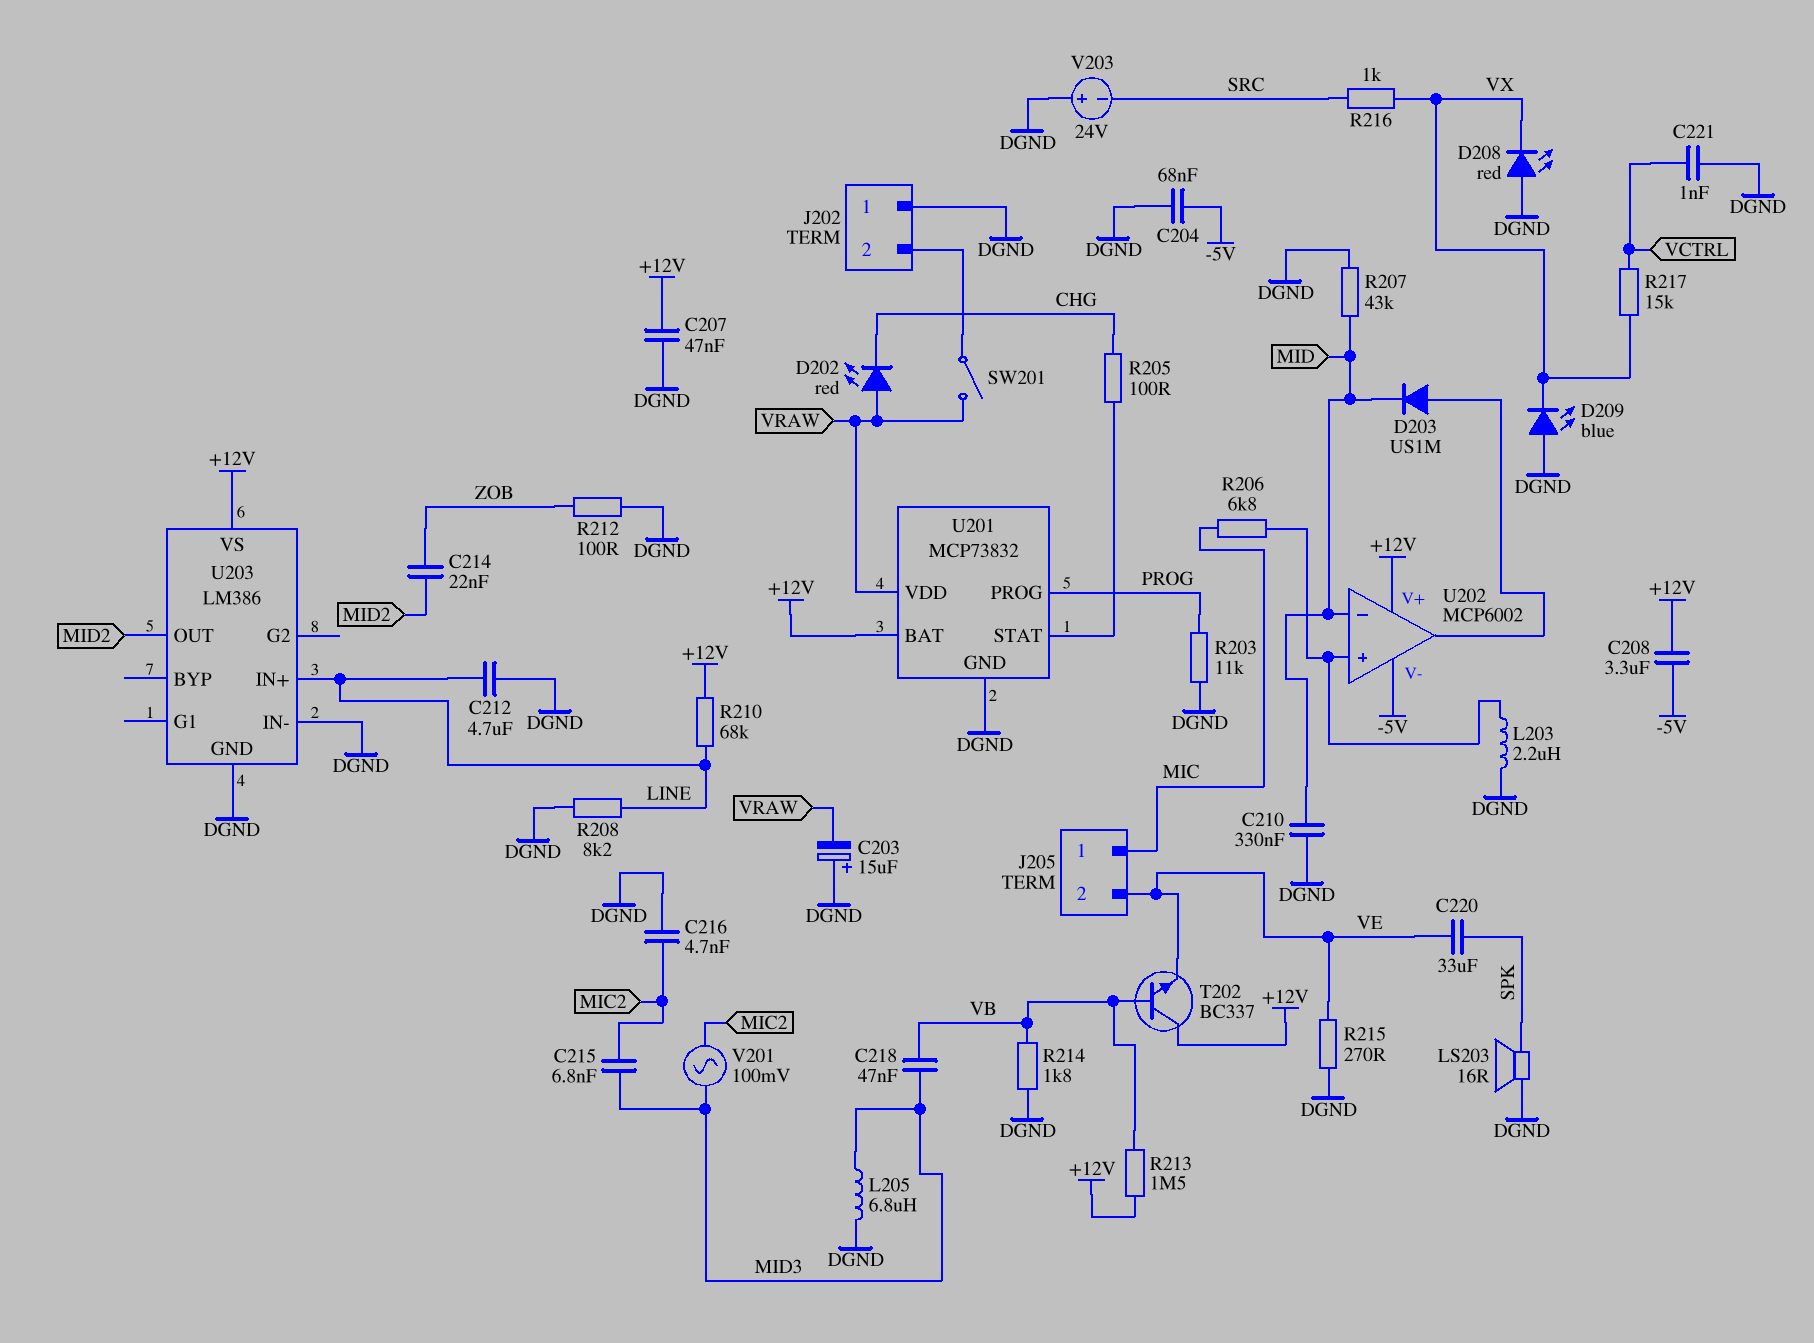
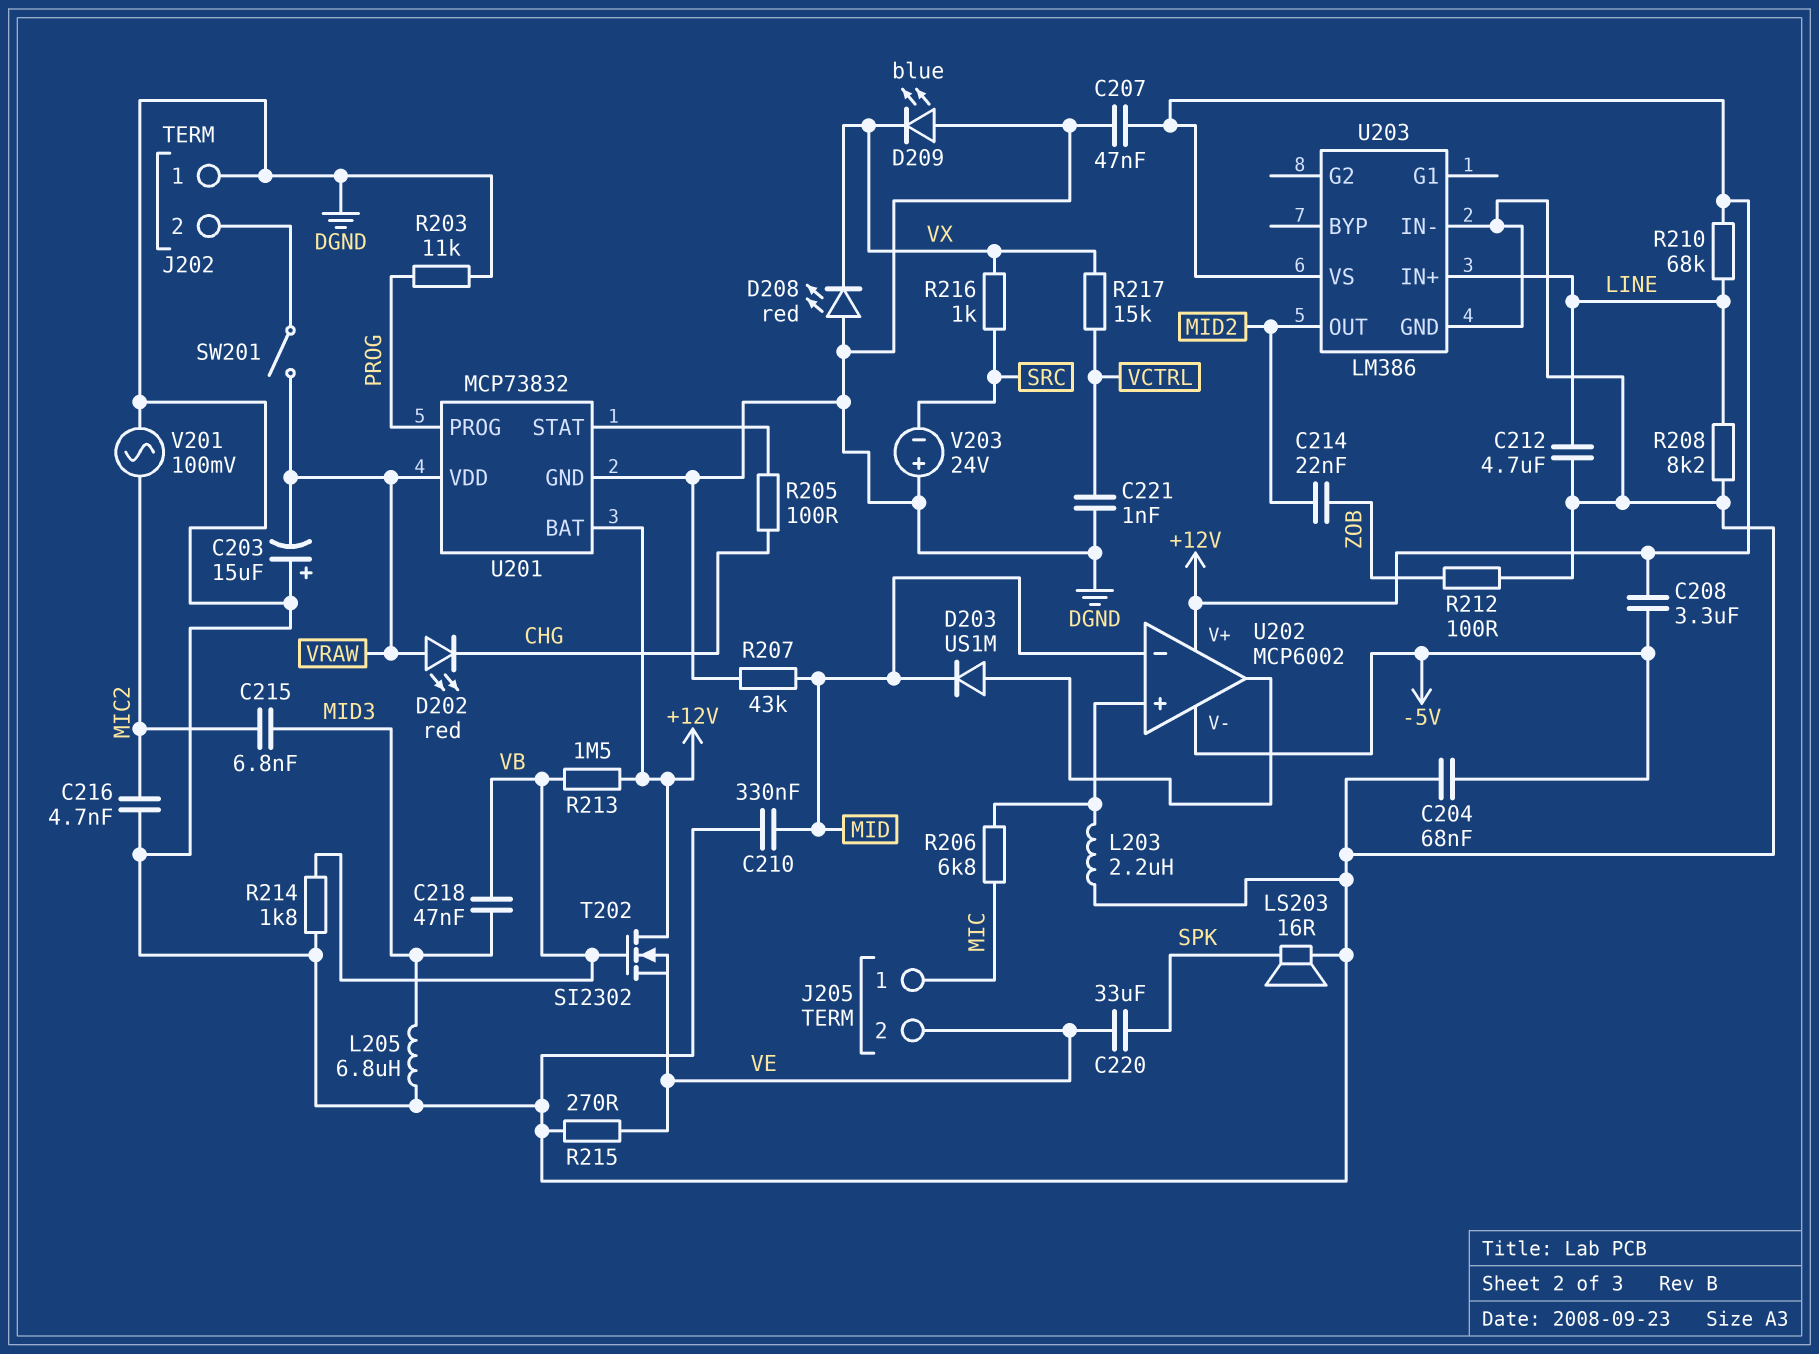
T202: NPN BC337 (B VB, C +12V, E VE) -> NMOS SI2302 (G VB, D +12V, S VE)
V201: AC 100mV (MIC2, MID3) -> AC 100mV (DGND, MIC2)

